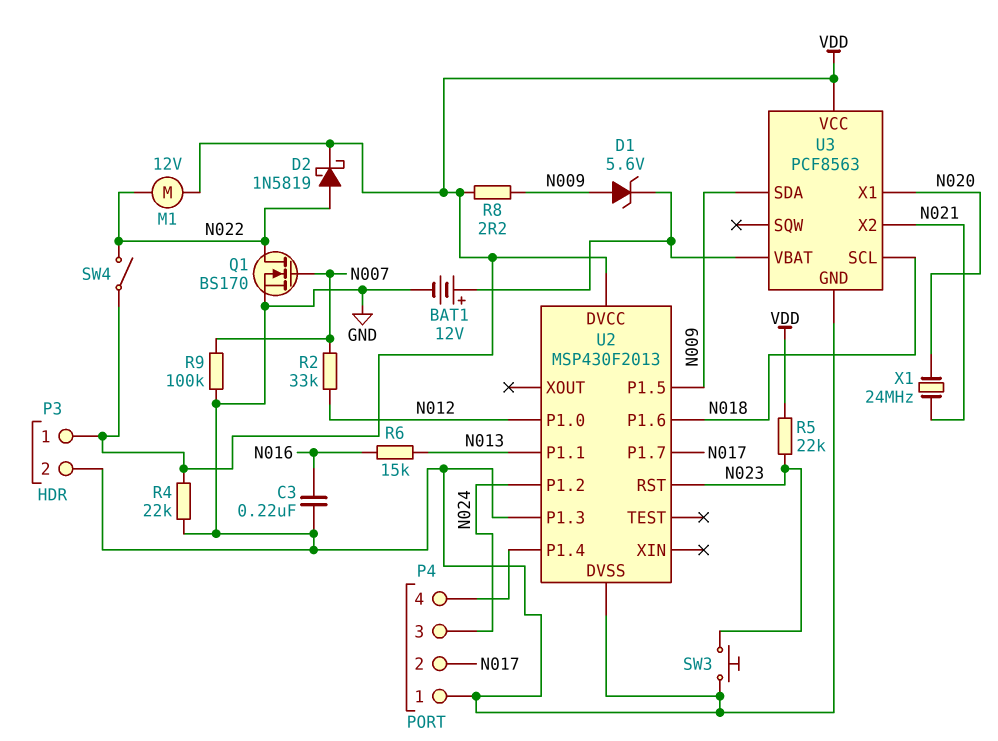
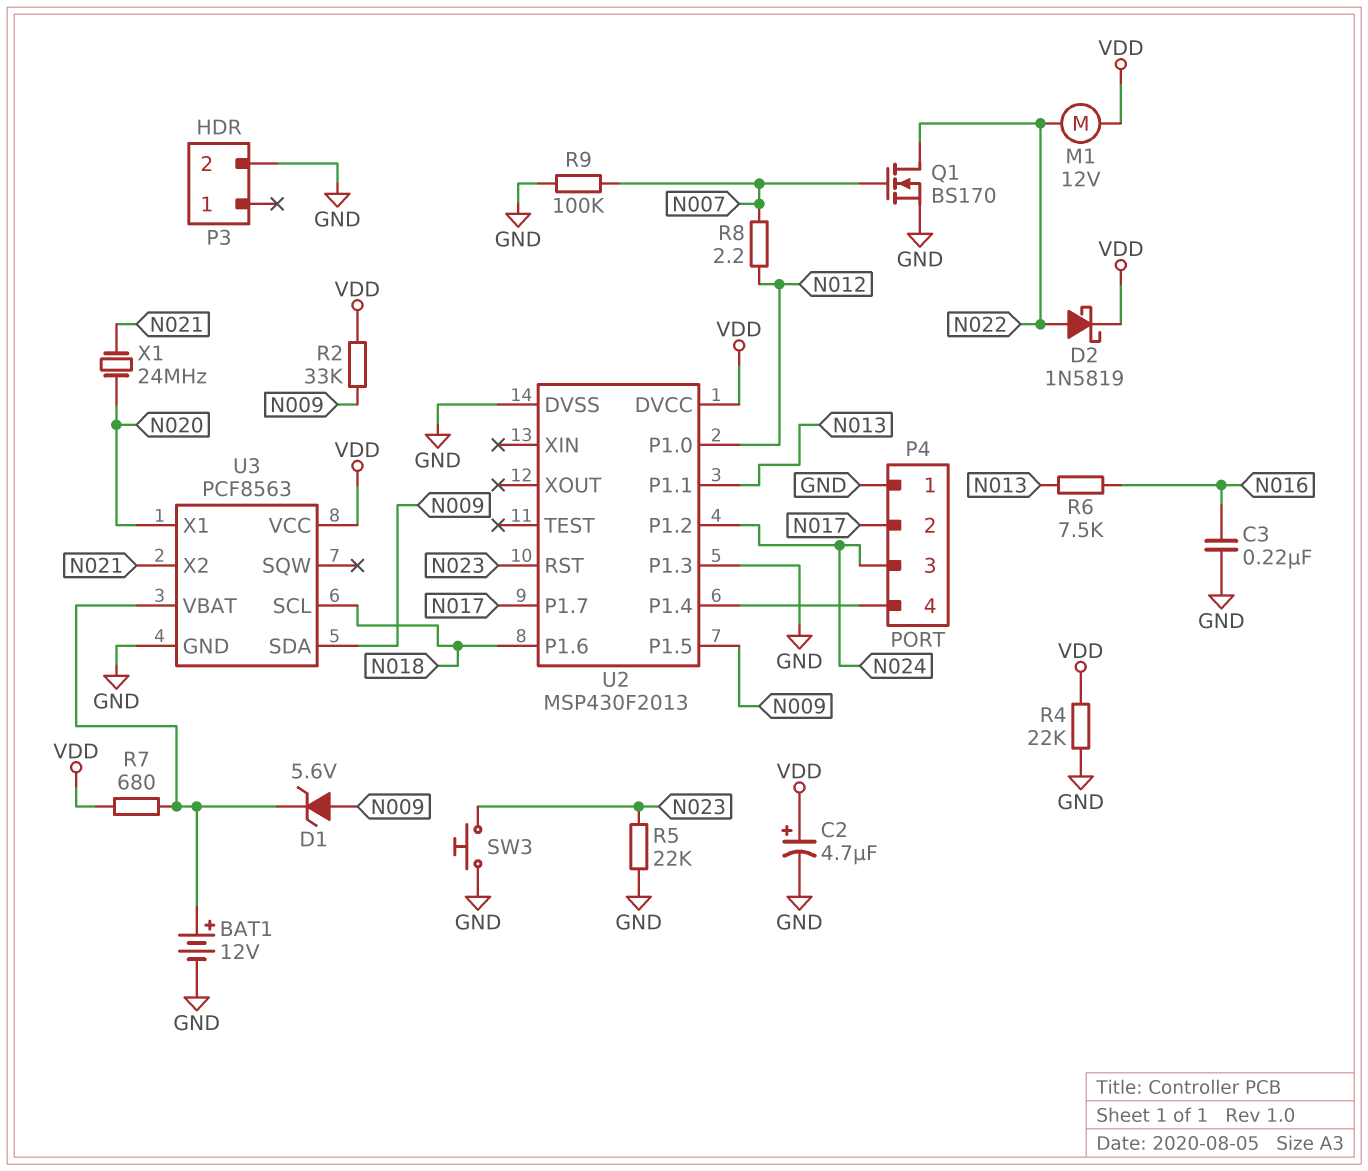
C2: none -> 4.7uF (plus VDD, minus GND)
P3 pin 1: VDD -> none
R2: 33k (N007, N012) -> 33k (N009, VDD)
R5: 22k (N023, VDD) -> 22k (GND, N023)
R6: 15k (N013, N016) -> 7.5k (N013, N016)
R7: none -> 680 (U3/VBAT, VDD)
R8: 2.2 (N009, VDD) -> 2.2 (N007, N012)
SW4: switch (N022, VDD) -> none

